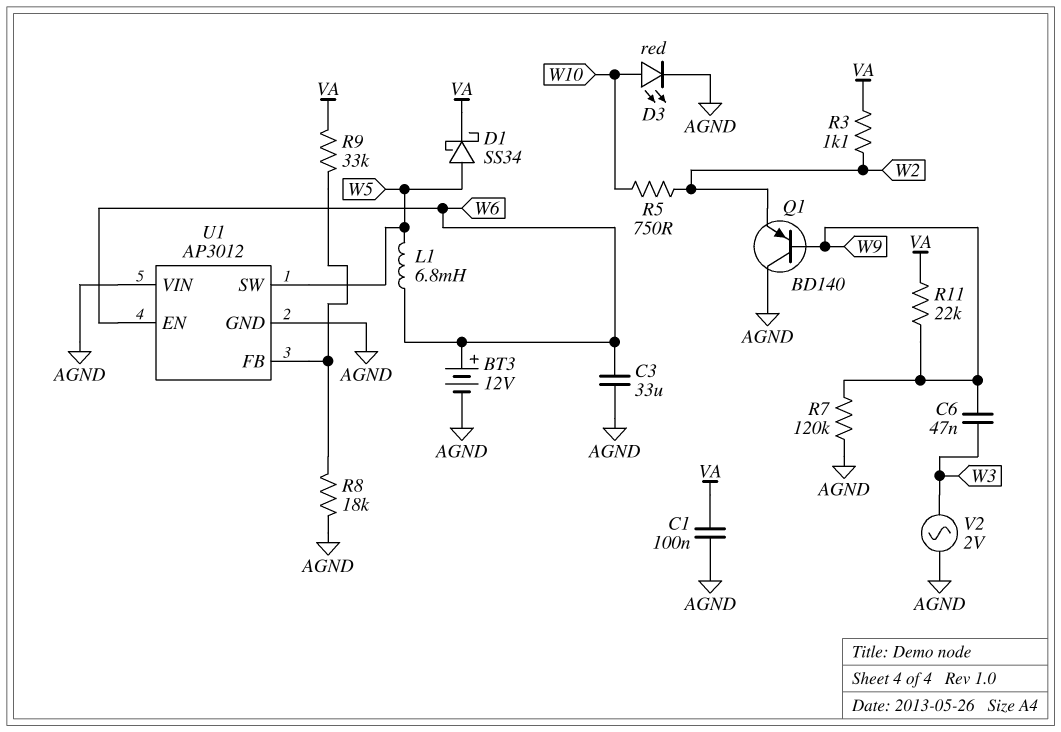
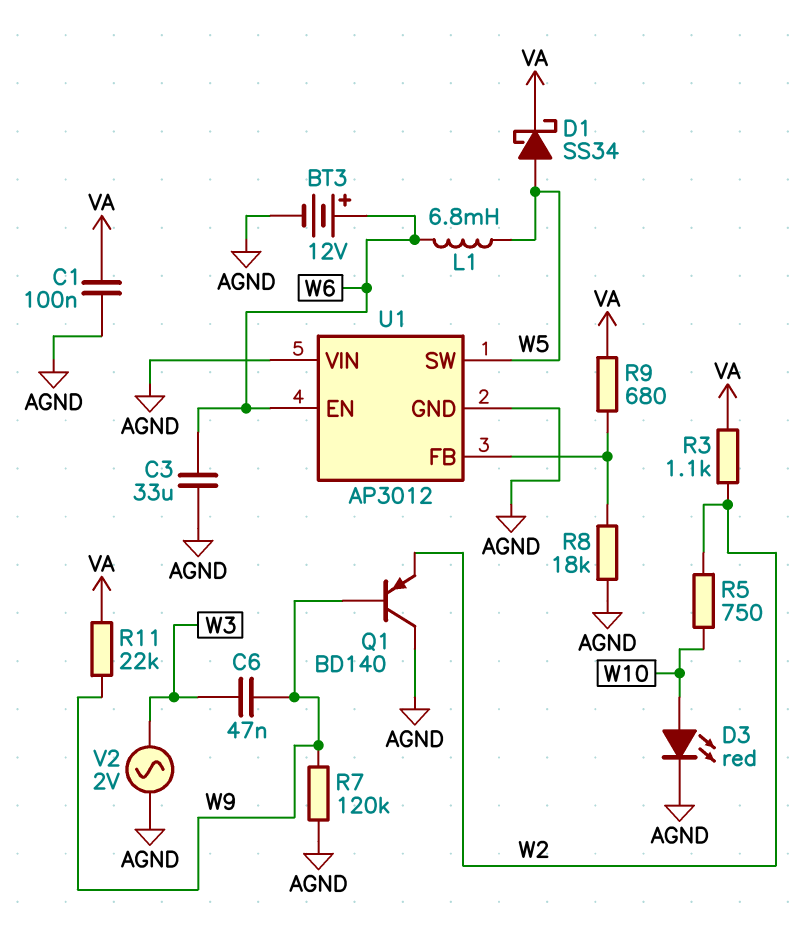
R9: 33k (U1/FB, VA) -> 680 (U1/FB, VA)

